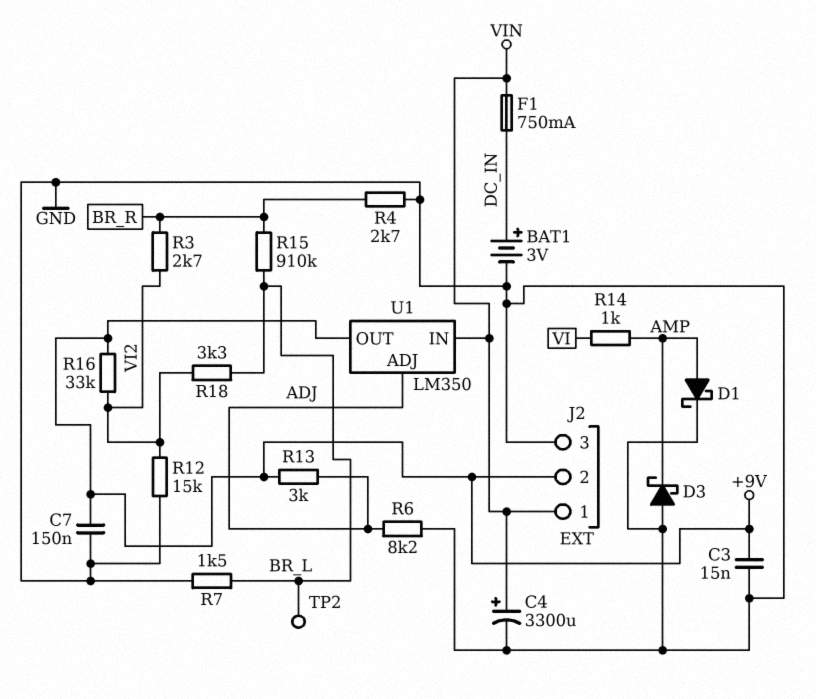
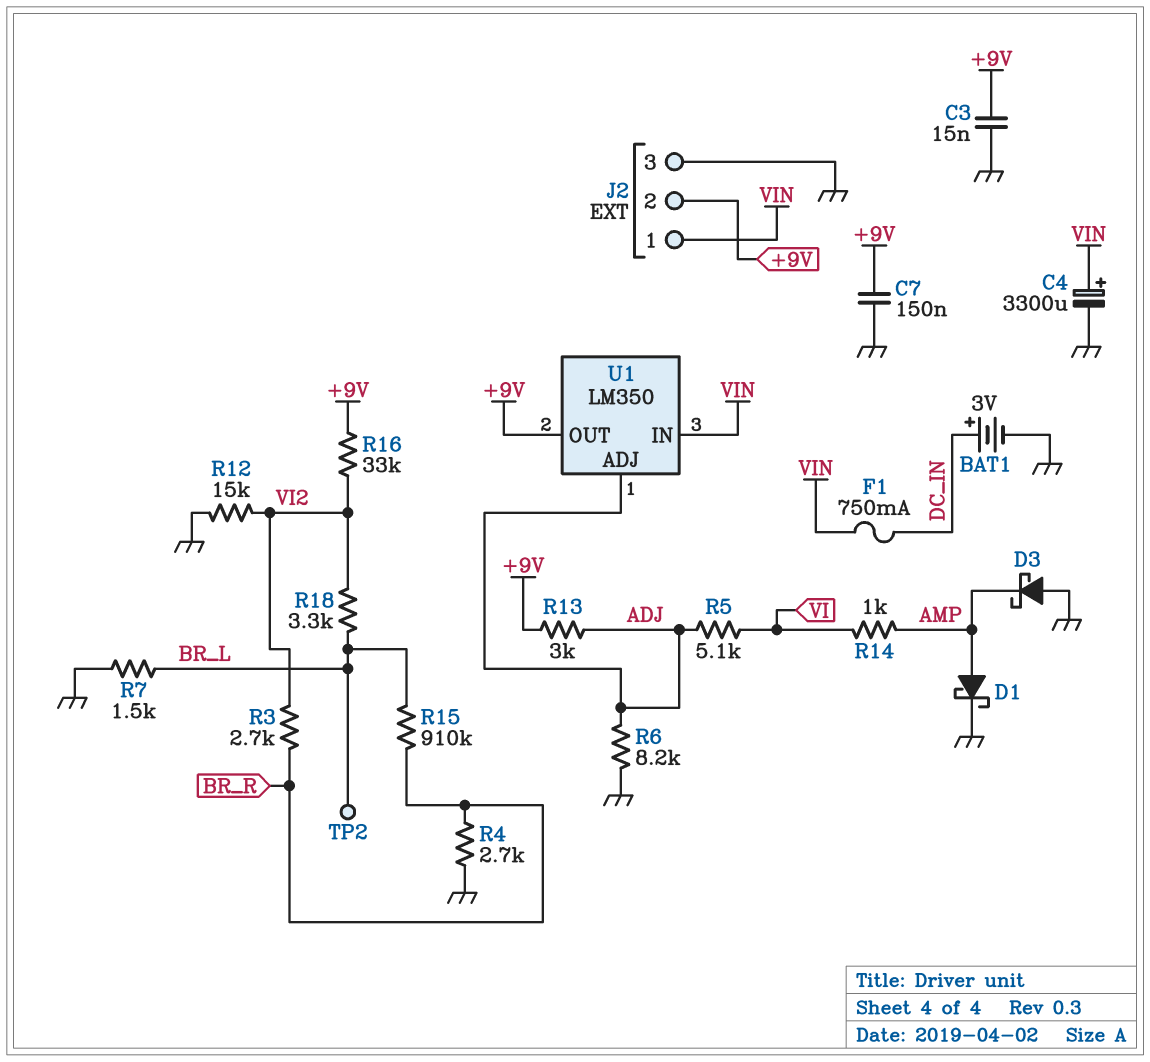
R5: none -> 5.1k (ADJ, VI)

